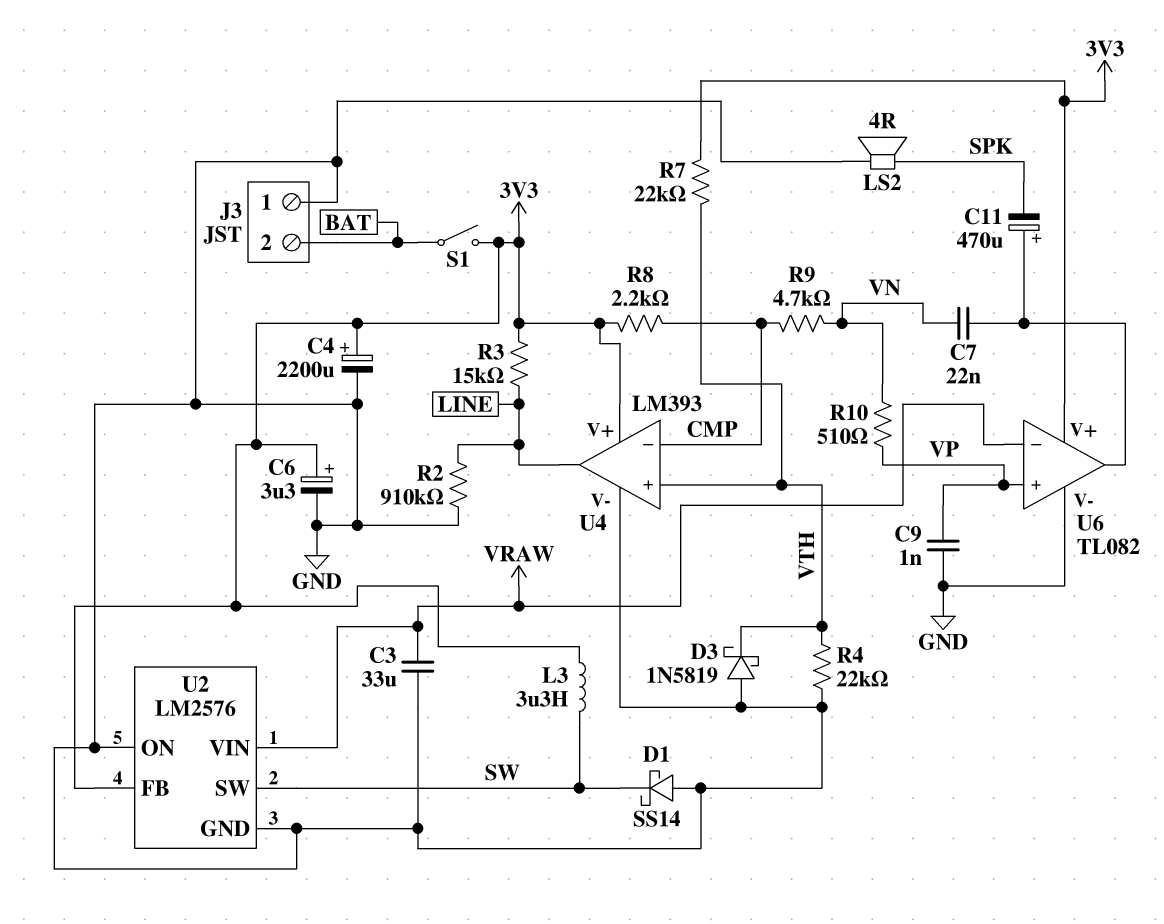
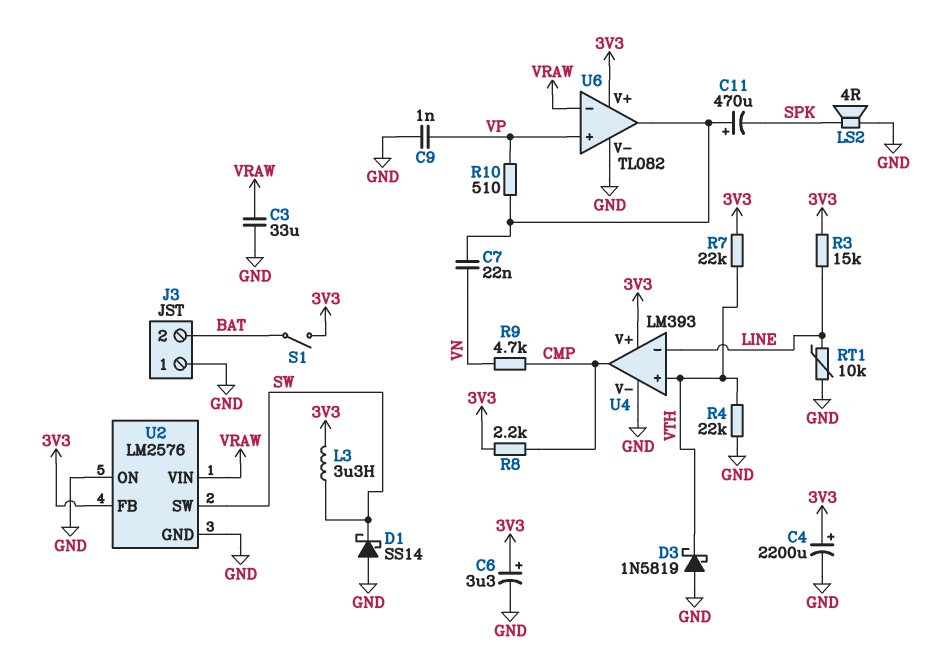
R2: 910k (GND, LINE) -> none
R10: 510 (VN, VP) -> 510 (U6/out, VP)
RT1: none -> 10k (GND, LINE)
U4 pin in-: CMP -> LINE
U4 pin out: LINE -> CMP

